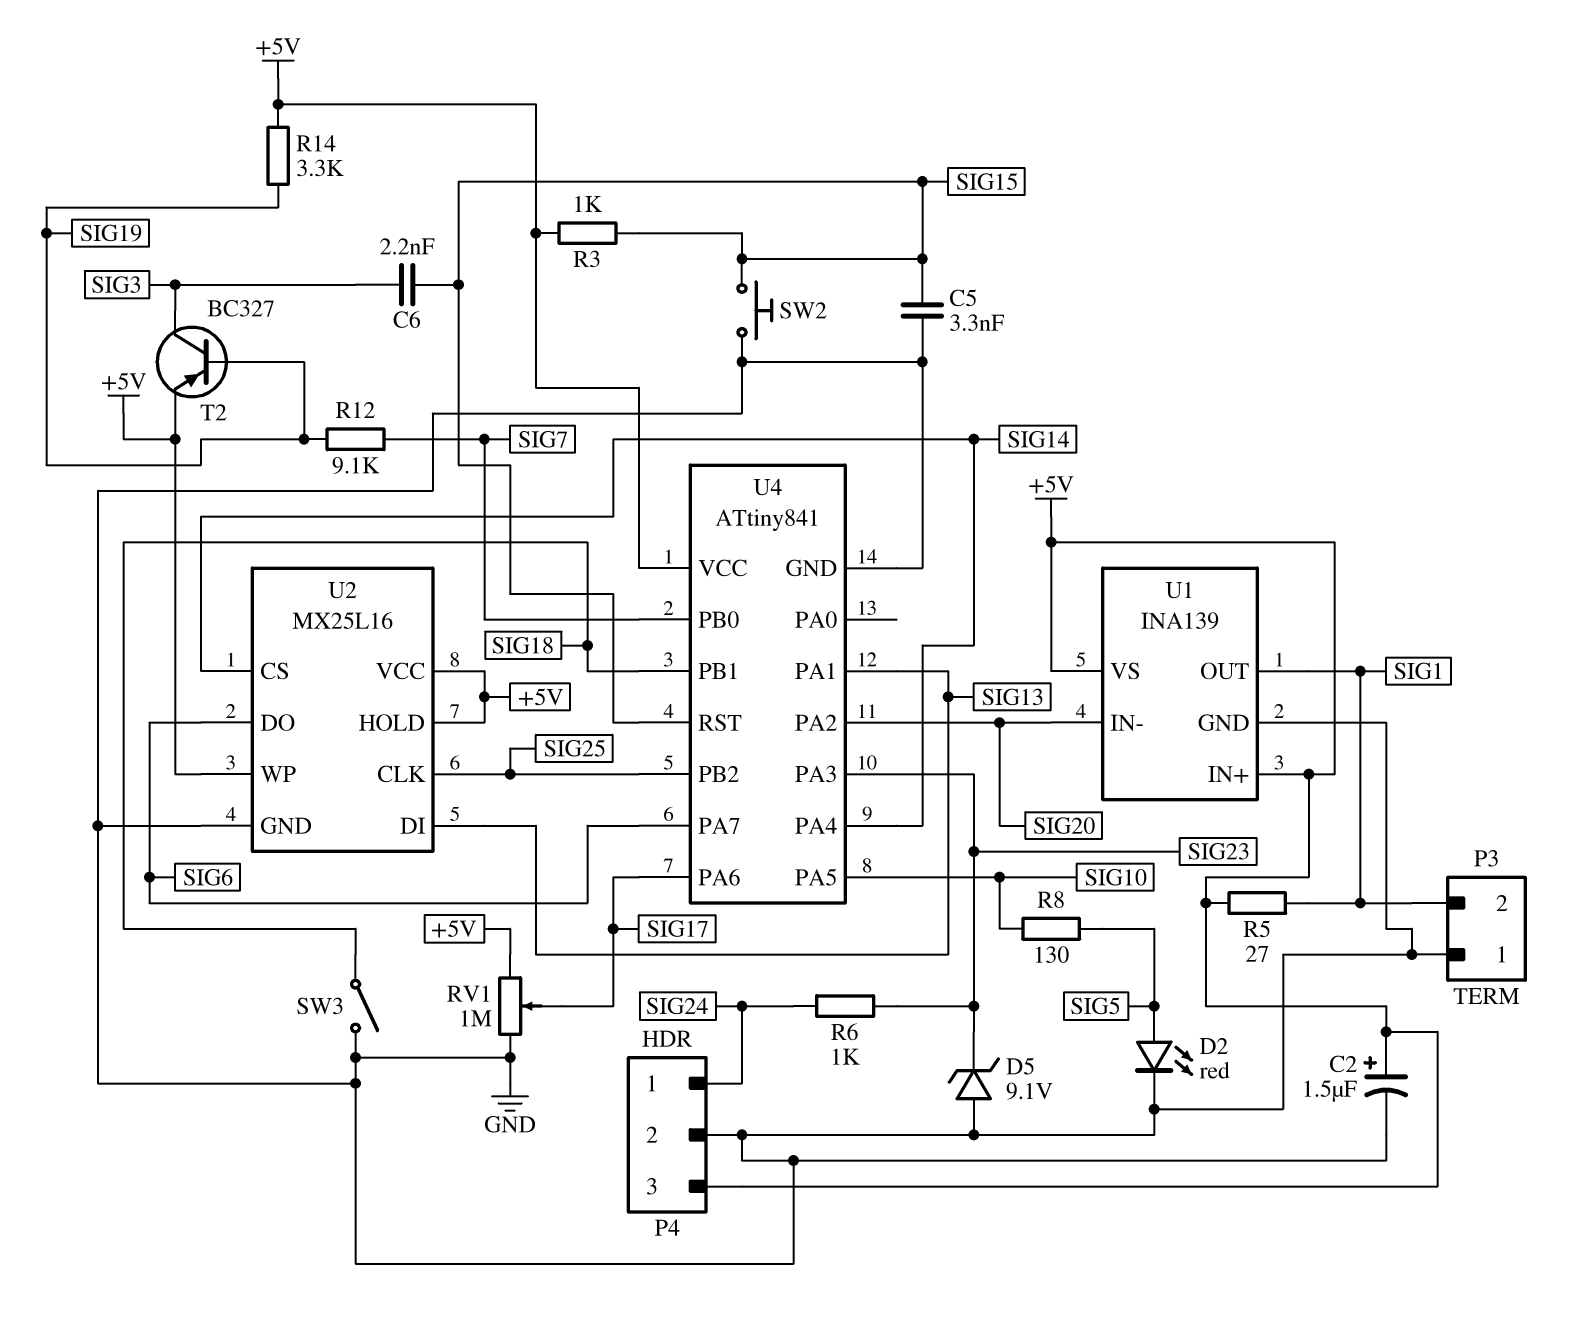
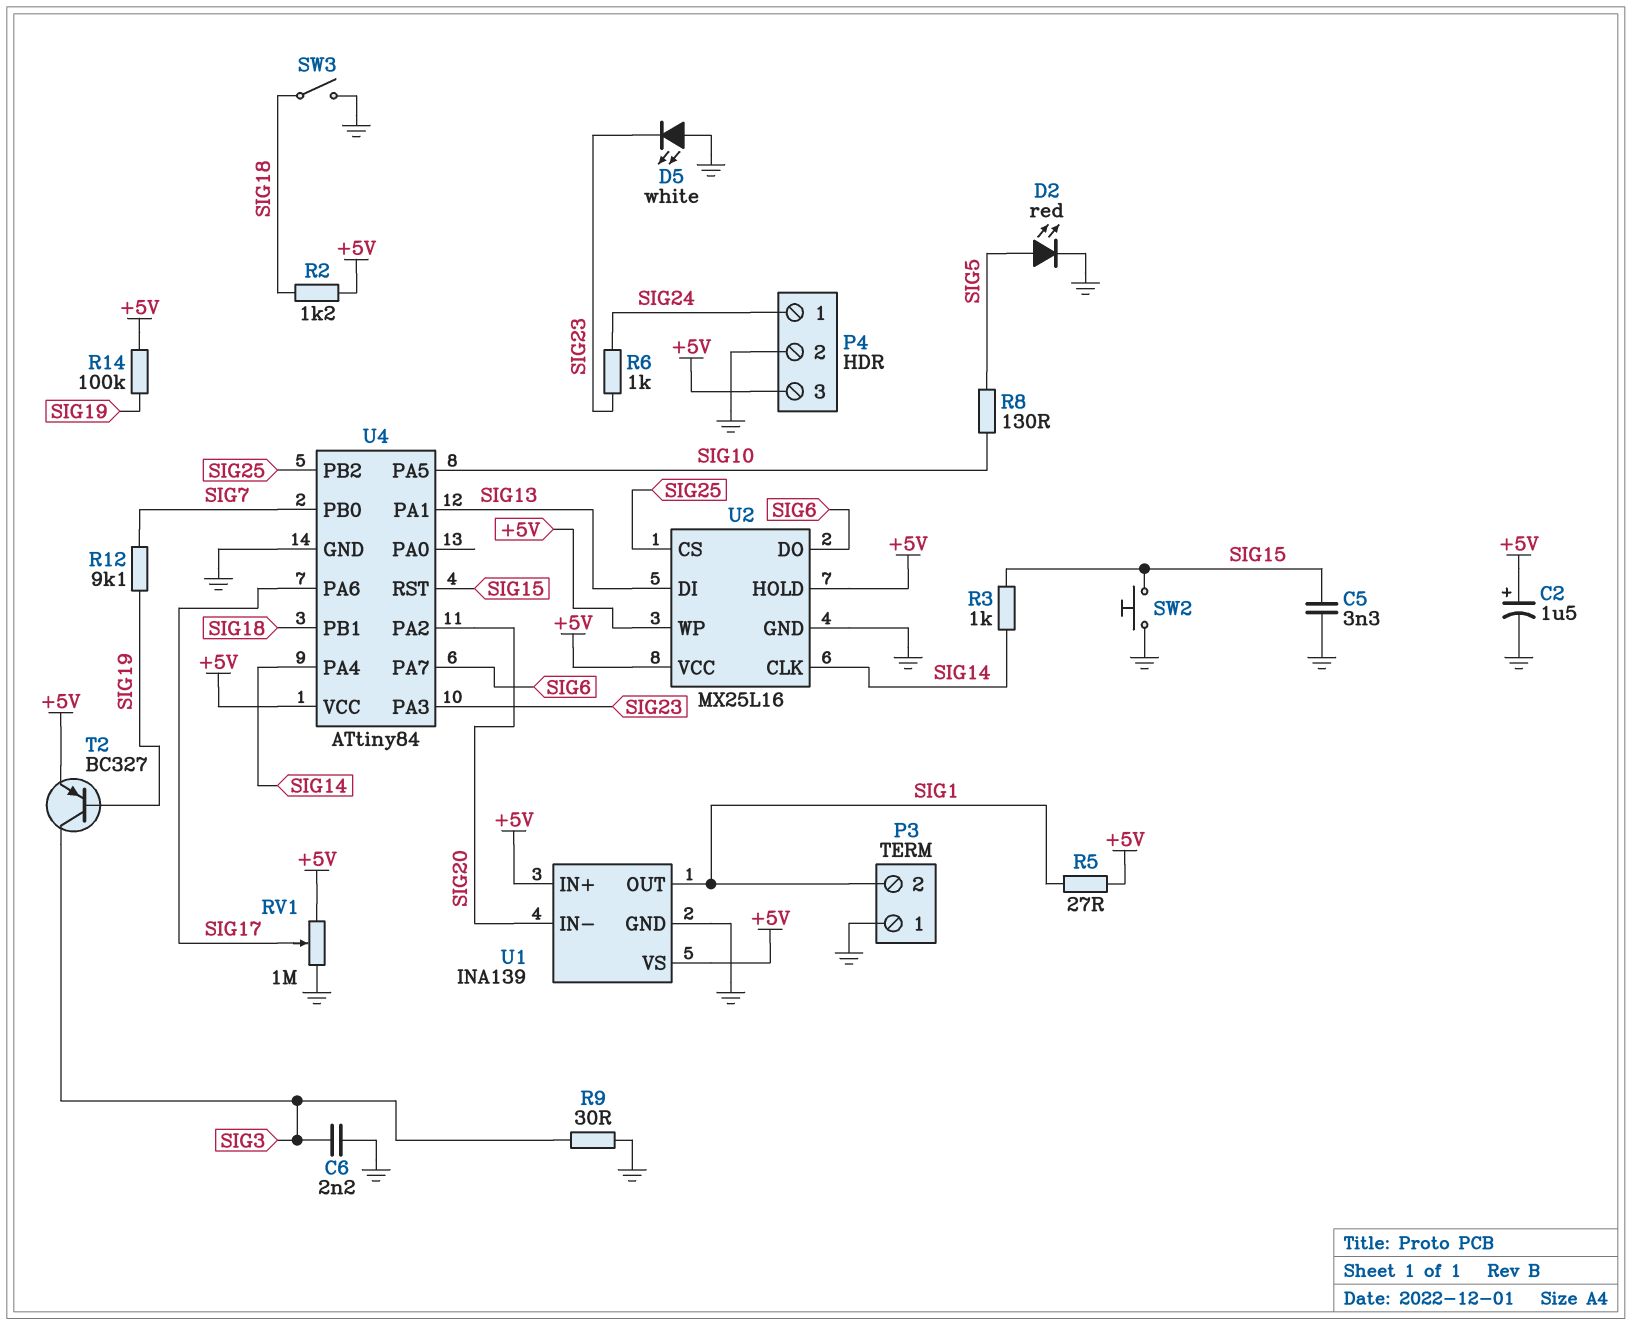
C6: 2.2nF (SIG3, SIG15) -> 2.2nF (GND, SIG3)
D5: zener 9.1V (A GND, K SIG23) -> LED white (A GND, K SIG23)
R2: none -> 1.2k (+5V, SIG18)
R3: 1k (+5V, SIG15) -> 1k (SIG14, SIG15)
R9: none -> 30 (GND, SIG3)
R14: 3.3k (+5V, SIG19) -> 100k (+5V, SIG19)
U2 pin CLK: SIG25 -> SIG14
U2 pin CS: SIG14 -> SIG25
U4: ATtiny841 -> ATtiny84

